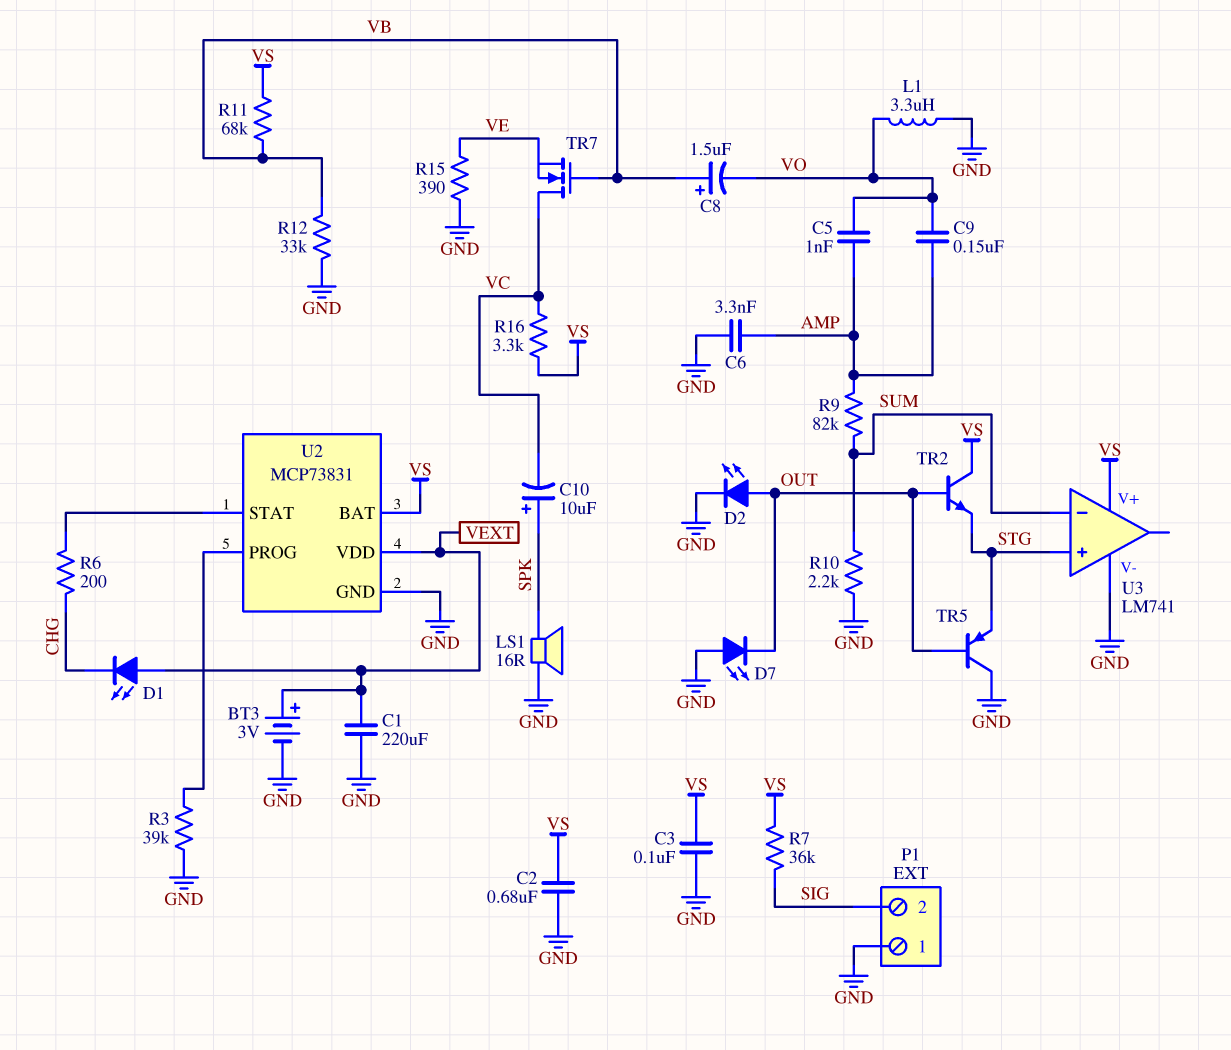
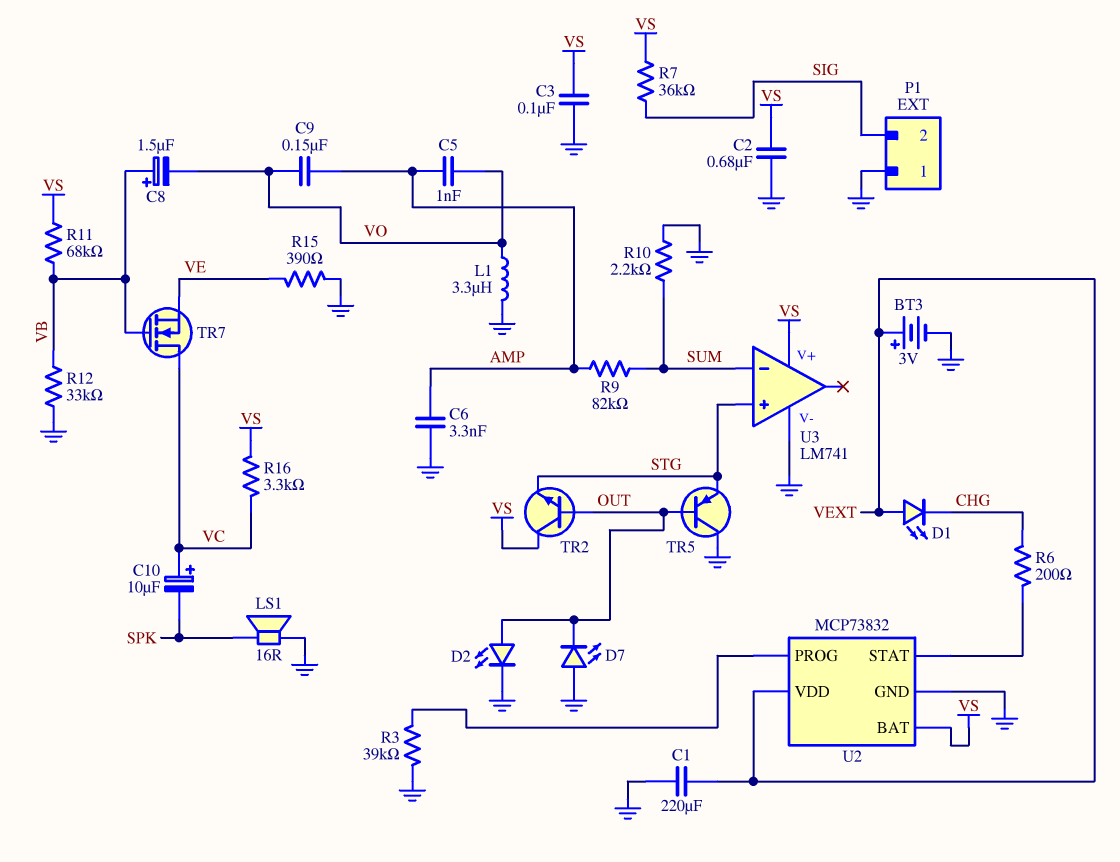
C10: 10uF (plus SPK, minus VC) -> 10uF (plus VC, minus SPK)
U2: MCP73831 -> MCP73832

